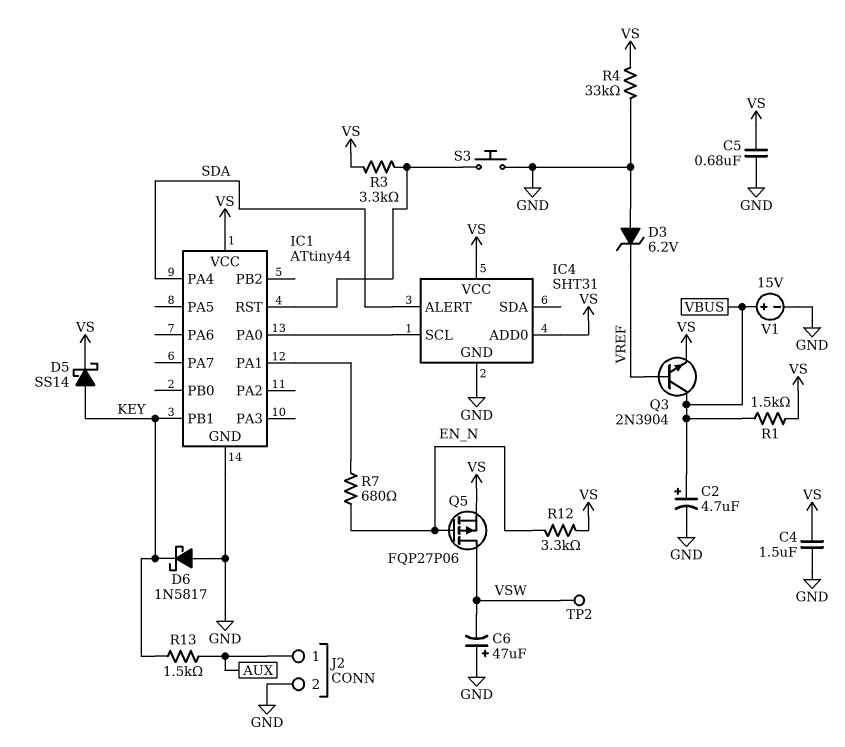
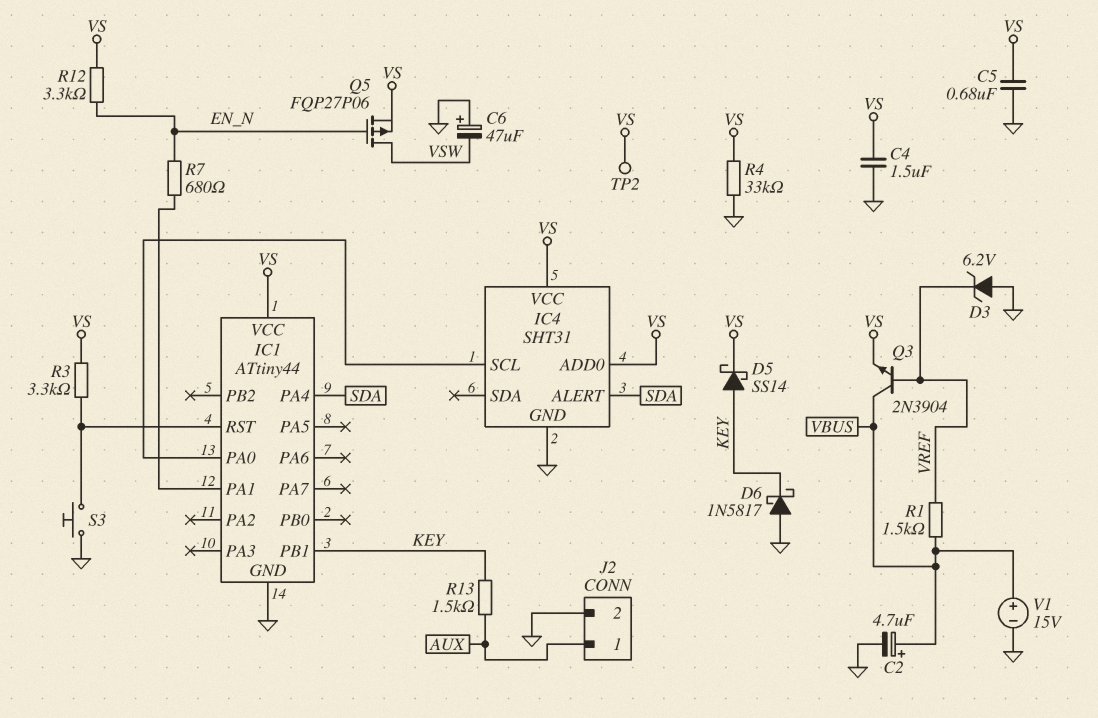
R1: 1.5k (VBUS, VS) -> 1.5k (VBUS, VREF)
TP2: test point (VSW) -> test point (VS)

